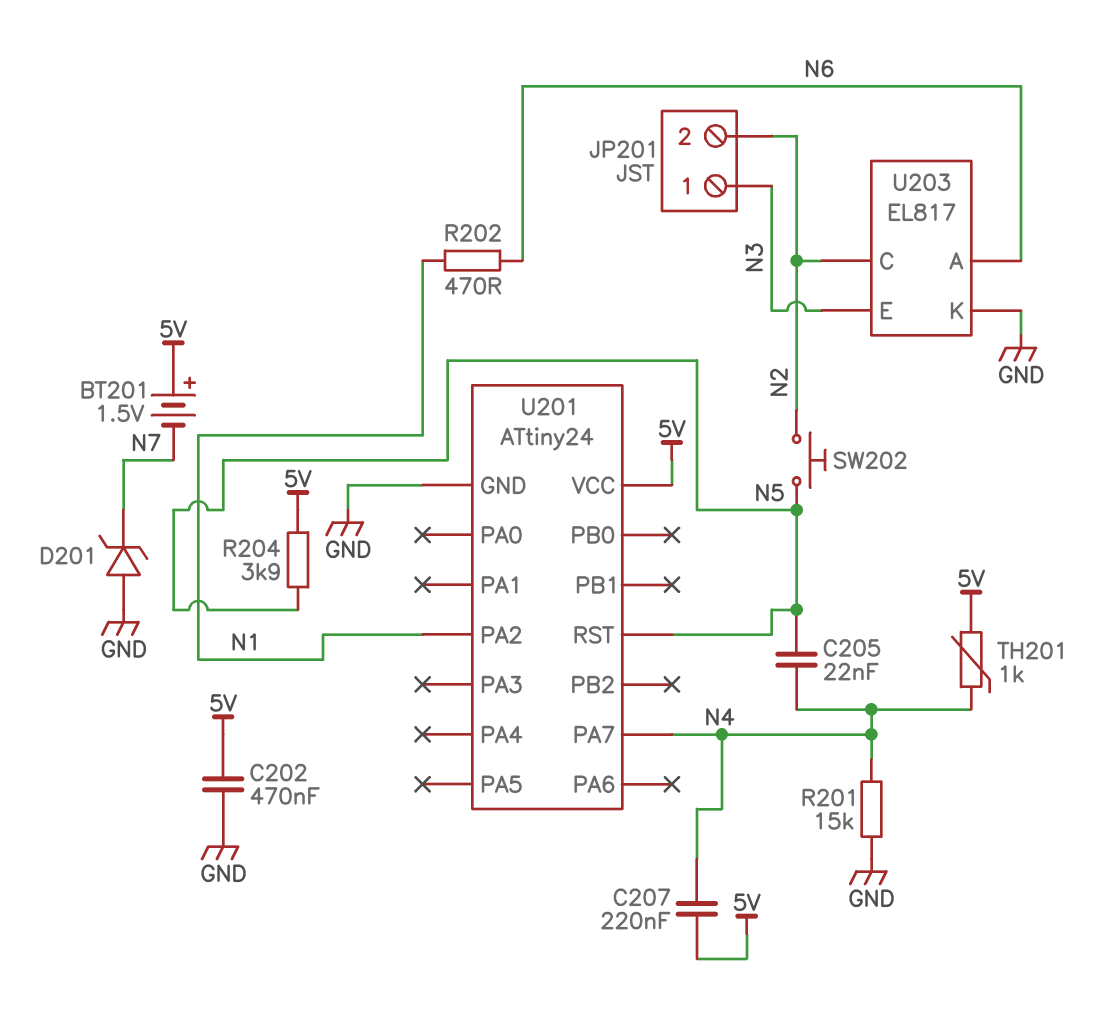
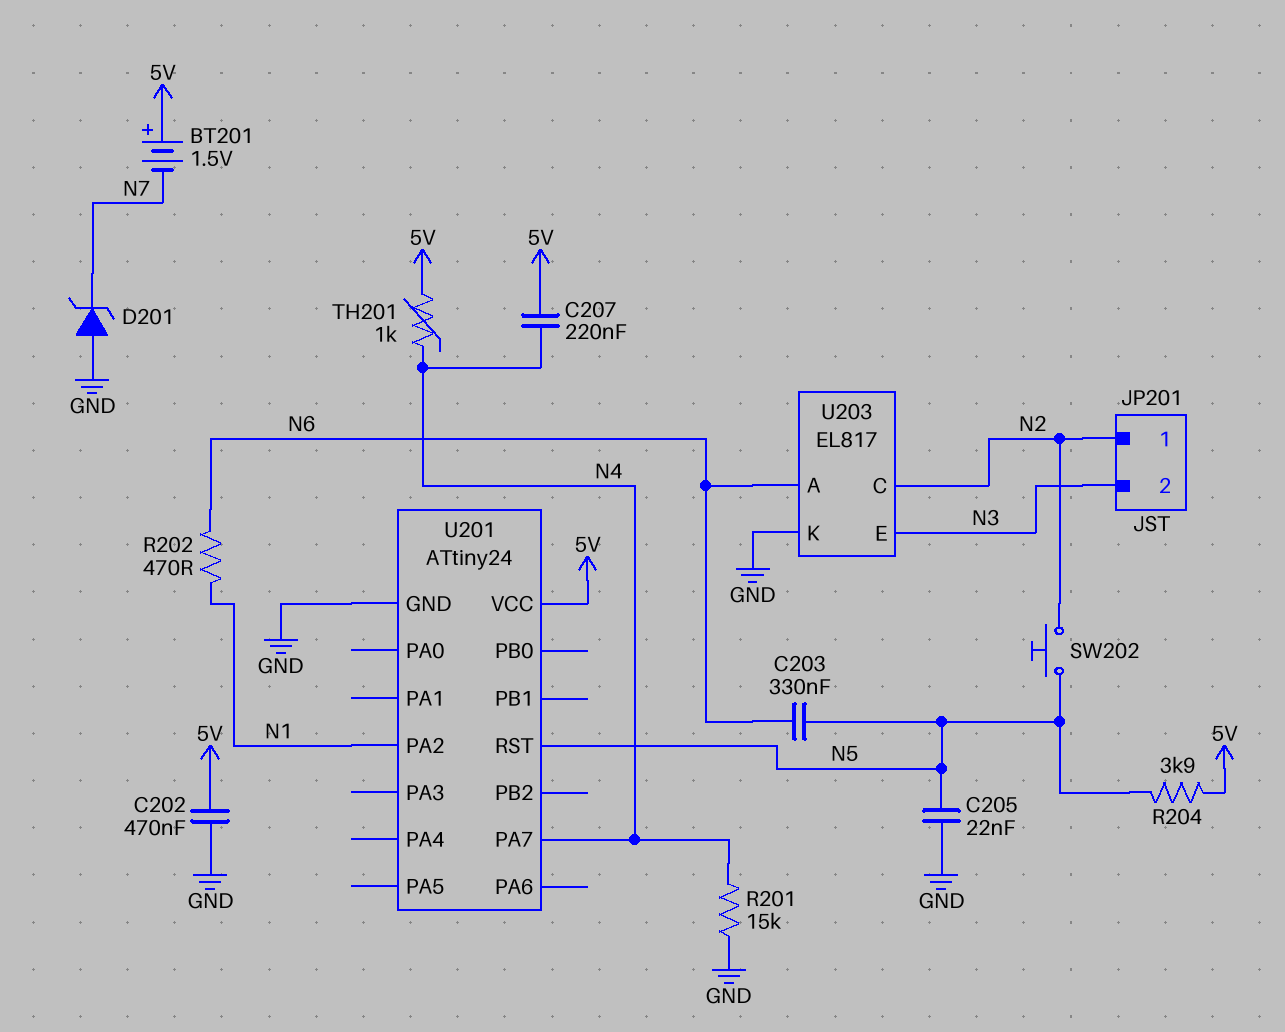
C203: none -> 330nF (N5, N6)
C205: 22nF (N4, N5) -> 22nF (GND, N5)
JP201 pin 1: N3 -> N2
JP201 pin 2: N2 -> N3

